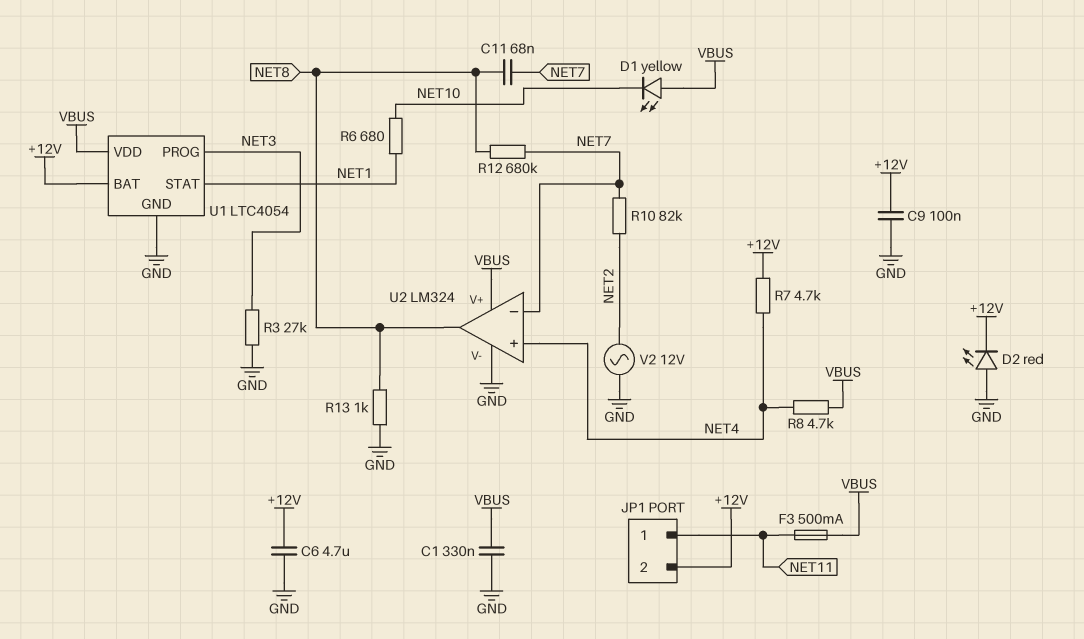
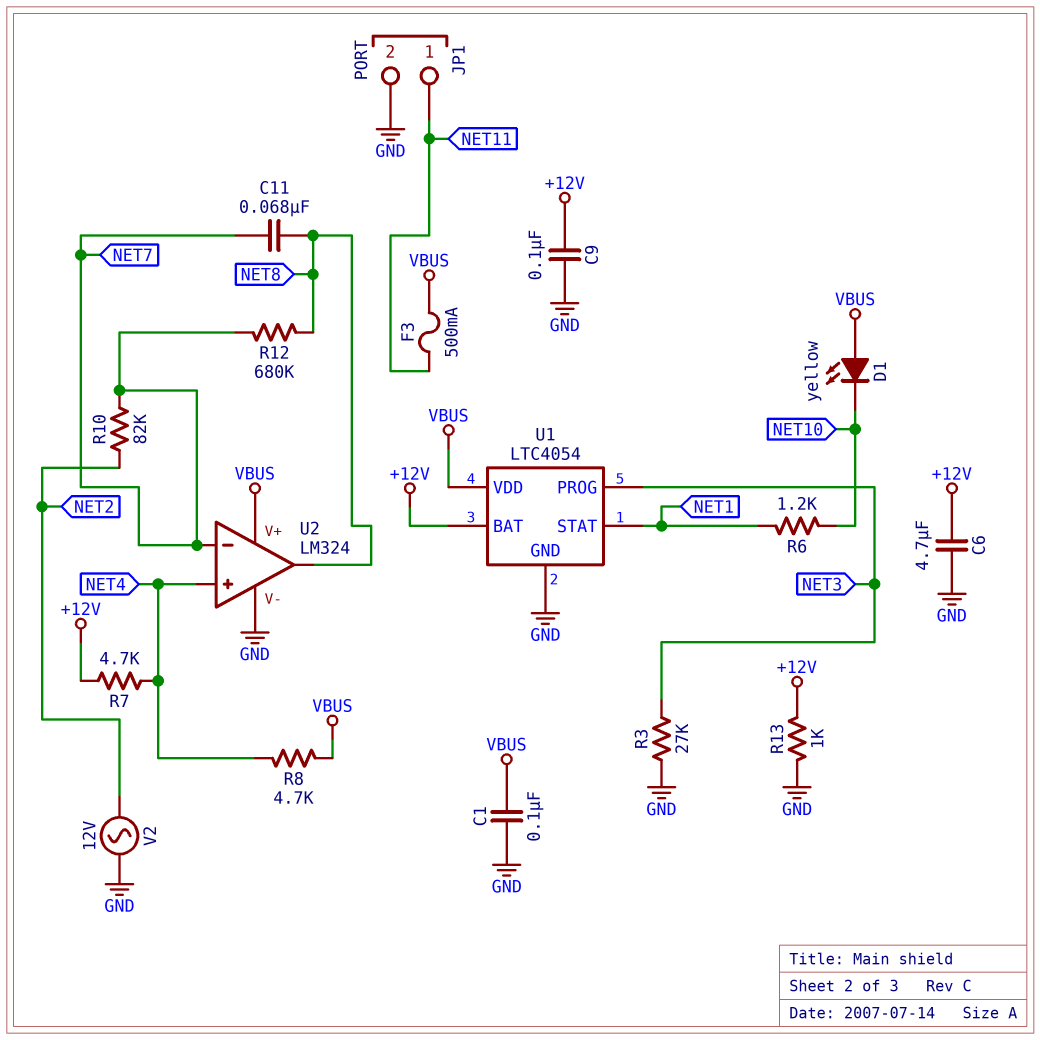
C1: 330nF (GND, VBUS) -> 100nF (GND, VBUS)
D2: LED red (A GND, K +12V) -> none
JP1 pin 2: +12V -> GND
R6: 680 (NET1, NET10) -> 1.2k (NET1, NET10)
R13: 1k (GND, NET8) -> 1k (+12V, GND)

